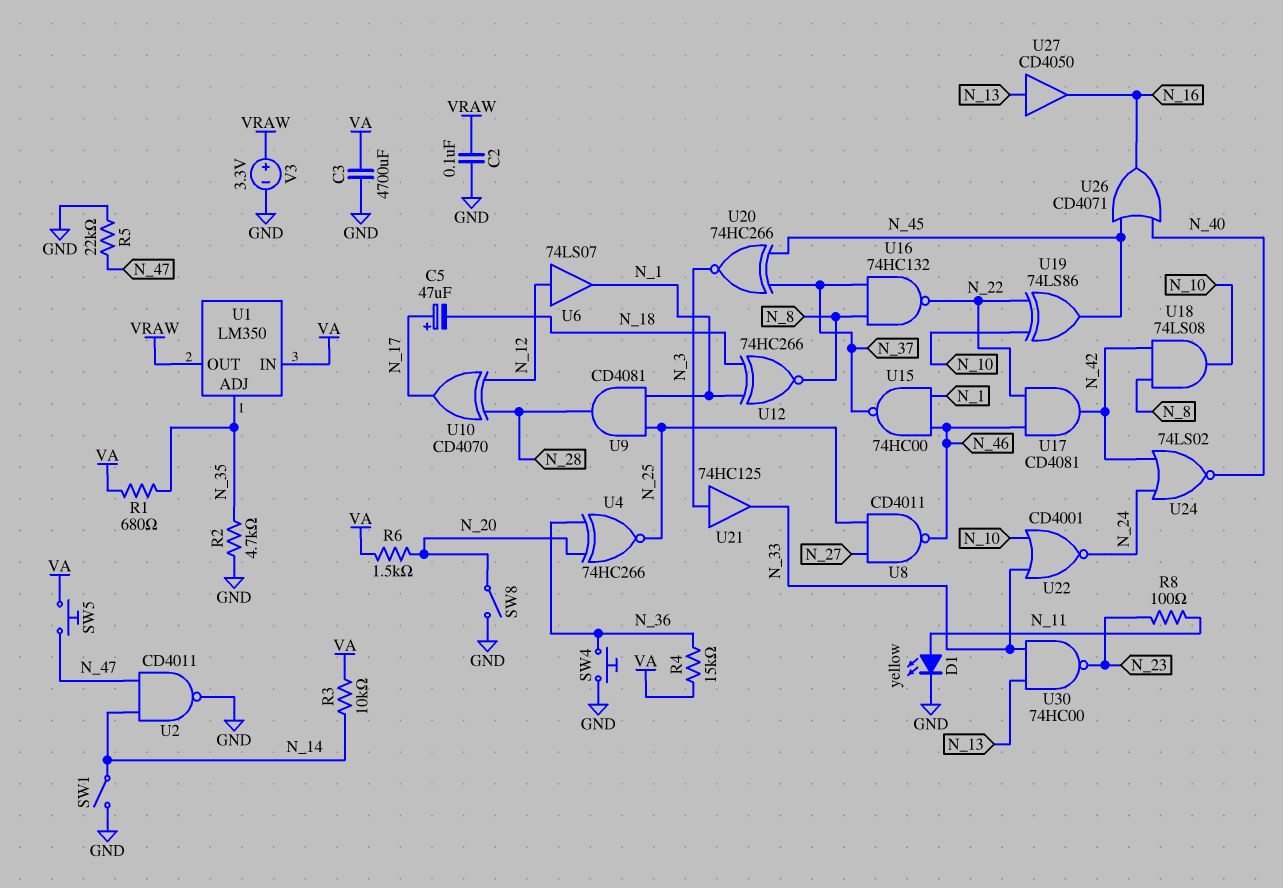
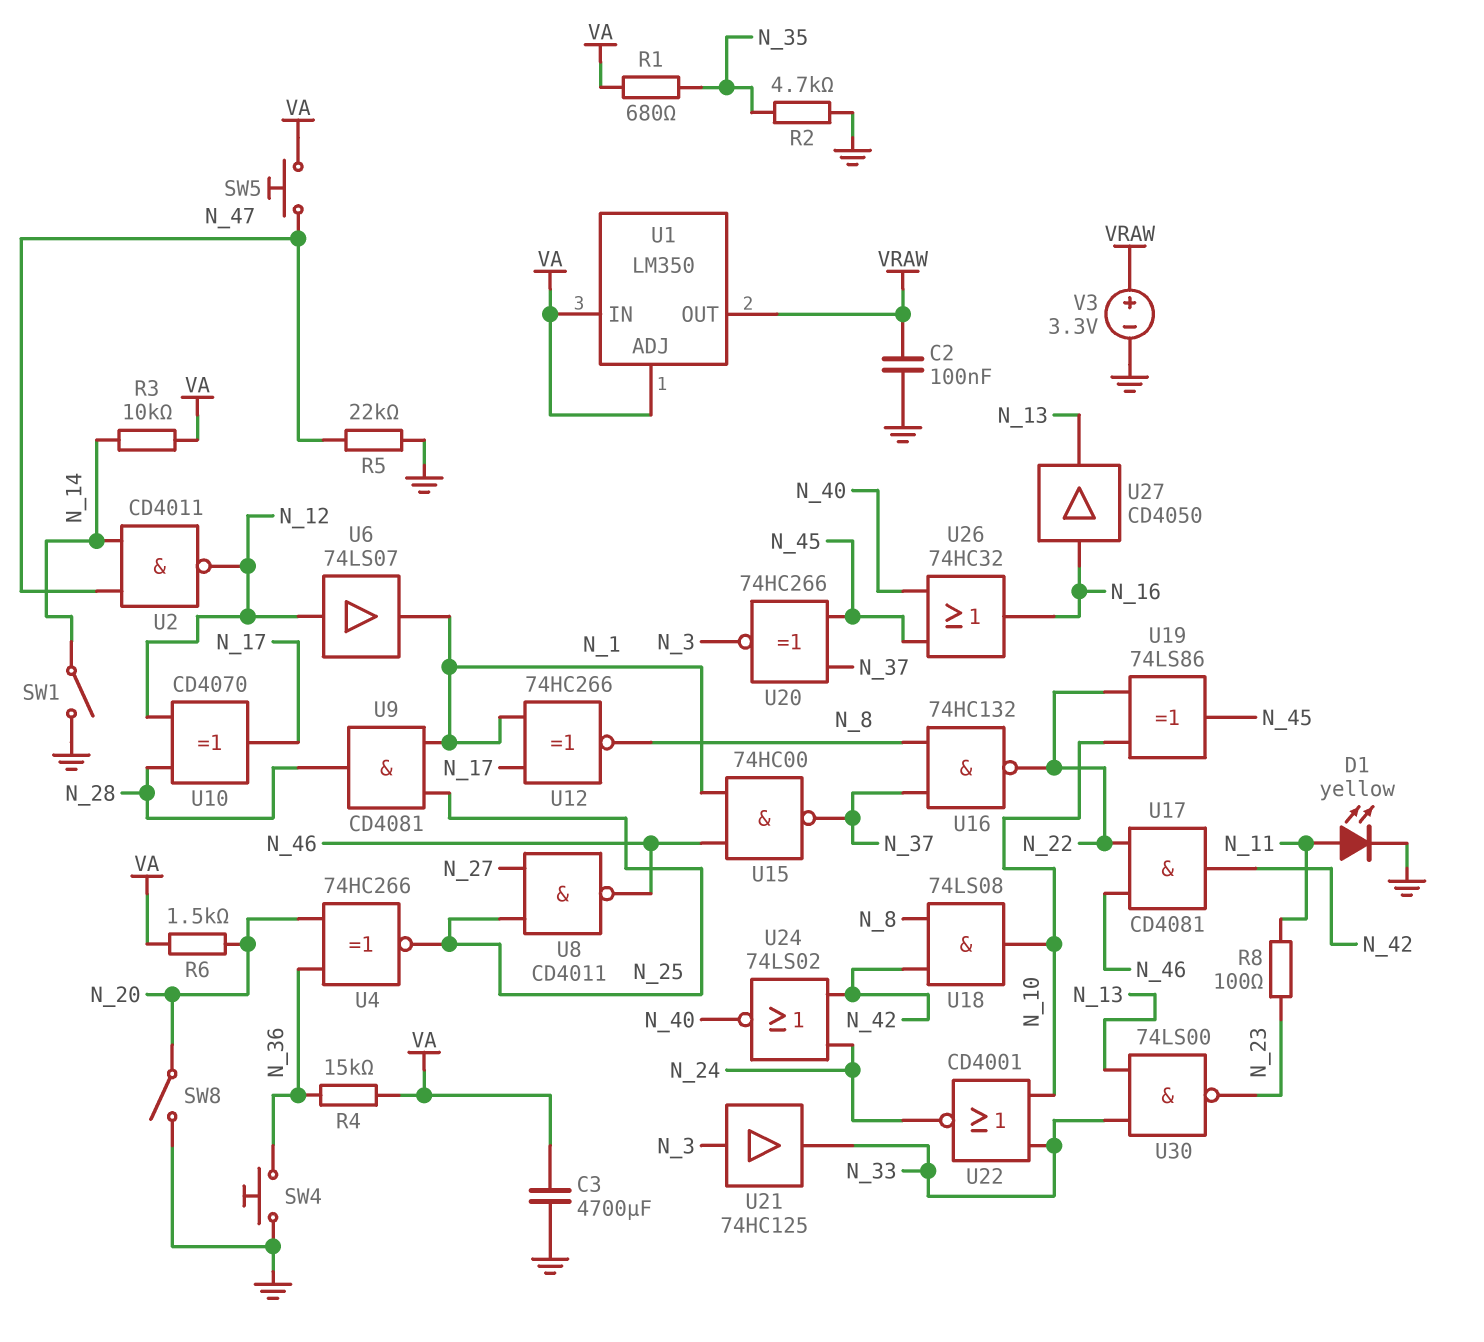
C5: 47uF (plus N_17, minus N_18) -> none
U1 pin ADJ: N_35 -> VA
U2: NAND CD4011 (in N_14, in N_47, out GND) -> NAND CD4011 (in N_14, in N_47, out N_12)
U12: XNOR 74HC266 (in N_1, in N_18, out N_8) -> XNOR 74HC266 (in N_1, in N_17, out N_8)
U26: OR CD4071 (in N_40, in N_45, out N_16) -> OR 74HC32 (in N_40, in N_45, out N_16)
U27: buffer CD4050 (in N_13, out N_16) -> buffer CD4050 (in N_16, out N_13)
U30: NAND 74HC00 (in N_13, in N_33, out N_23) -> NAND 74LS00 (in N_13, in N_33, out N_23)

